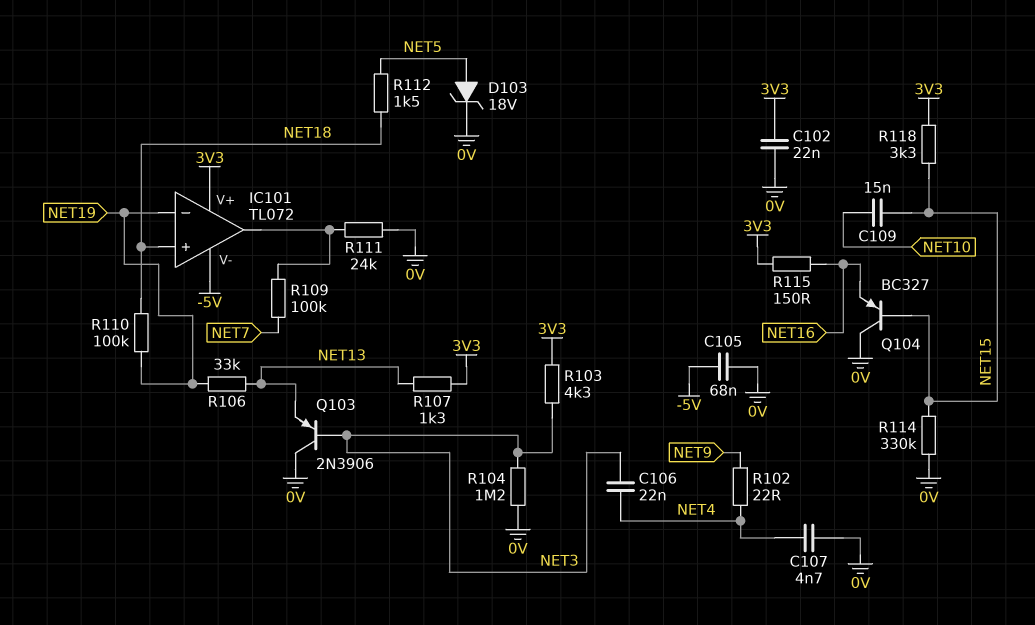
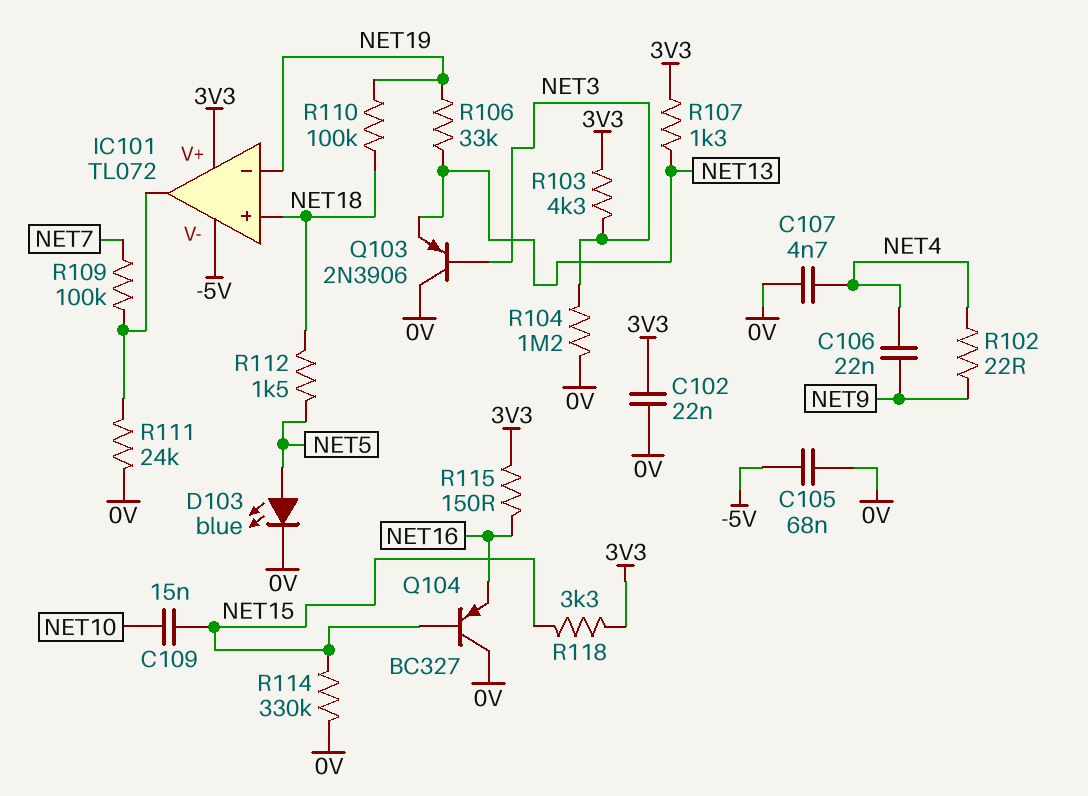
C106: 22nF (NET3, NET4) -> 22nF (NET4, NET9)
D103: zener 18V (A NET5, K 0V) -> LED blue (A NET5, K 0V)

